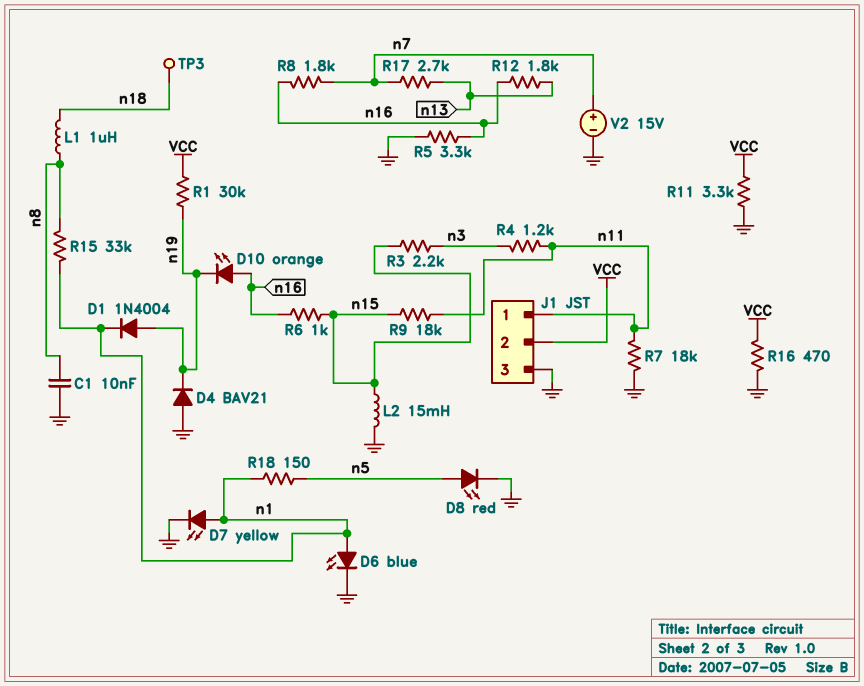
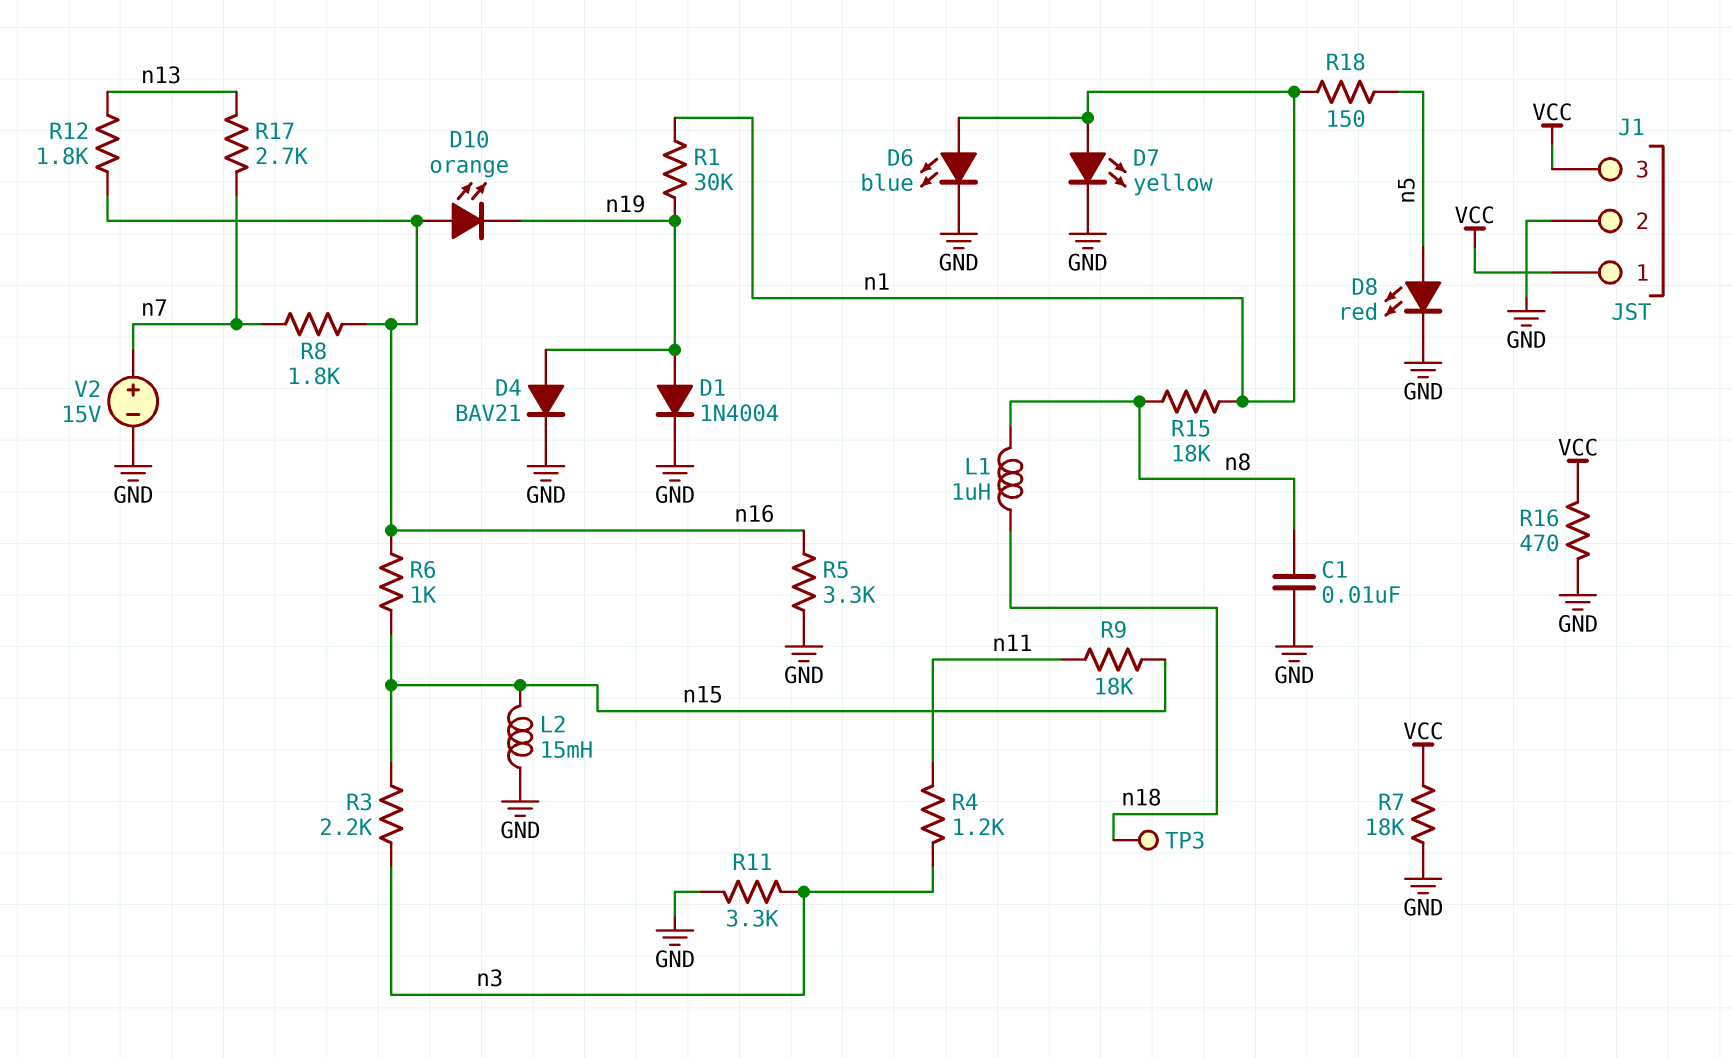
D1: diode 1N4004 (A n19, K n1) -> diode 1N4004 (A n19, K GND)
D4: diode BAV21 (A GND, K n19) -> diode BAV21 (A n19, K GND)
J1 pin 1: n11 -> VCC
J1 pin 2: VCC -> GND
J1 pin 3: GND -> VCC
R1: 30k (VCC, n19) -> 30k (n1, n19)
R7: 18k (GND, n11) -> 18k (GND, VCC)
R11: 3.3k (GND, VCC) -> 3.3k (GND, n3)
R15: 33k (n1, n8) -> 18k (n1, n8)

